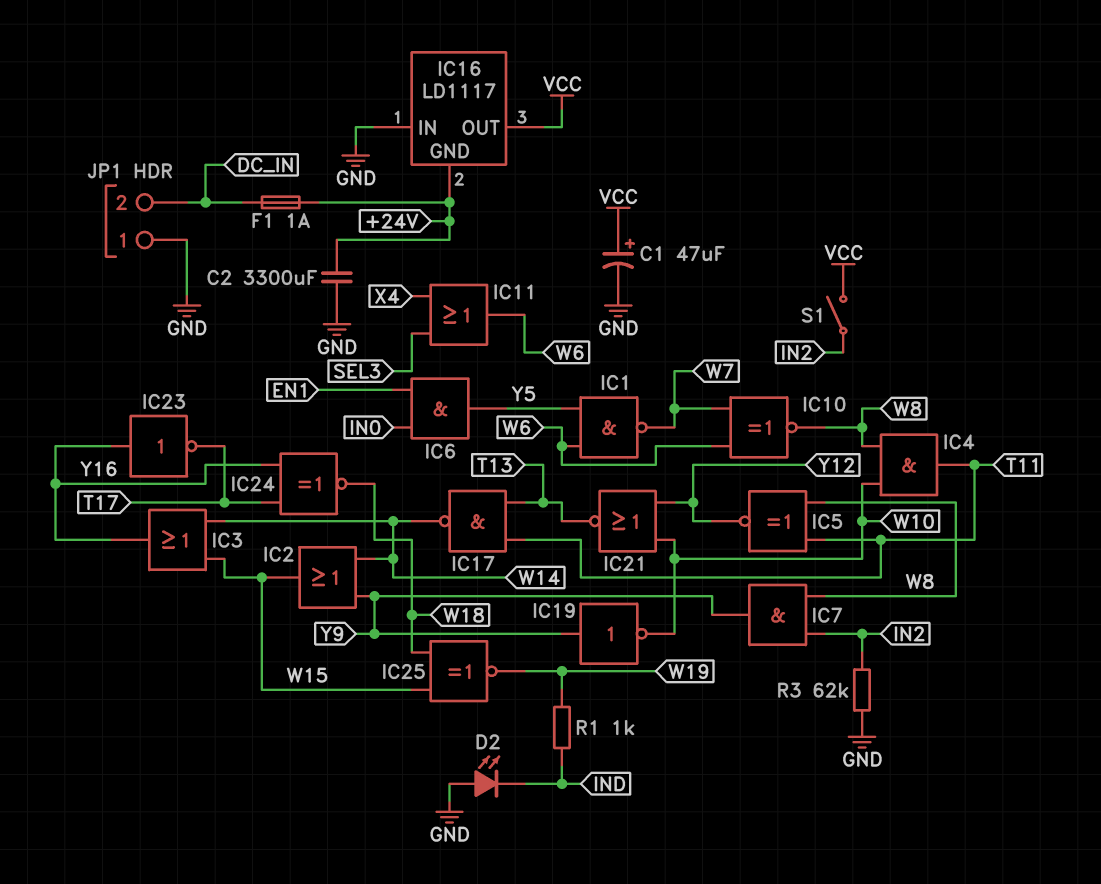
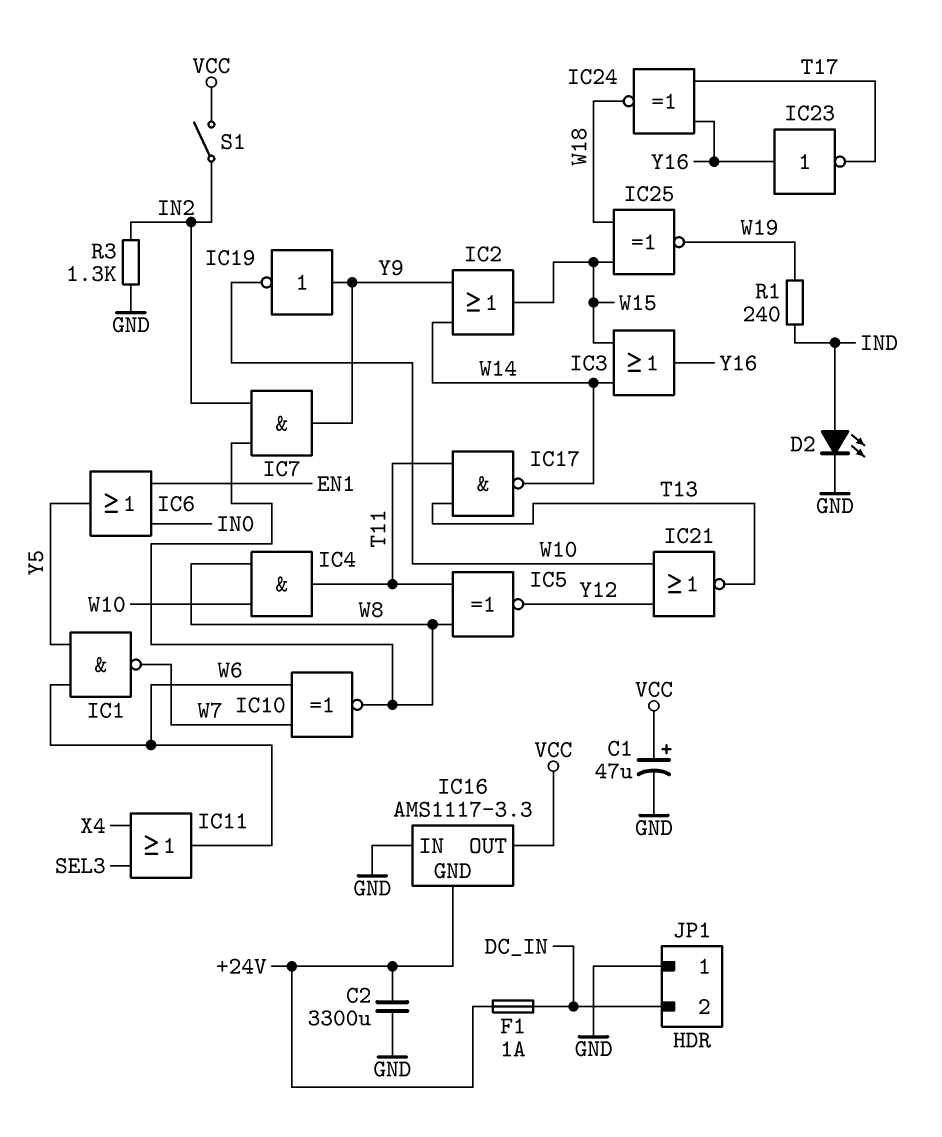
D2: LED (A GND, K IND) -> LED (A IND, K GND)
IC6: AND (in EN1, in IN0, out Y5) -> OR (in EN1, in IN0, out Y5)
IC16: LD1117 -> AMS1117-3.3
R1: 1k (IND, W19) -> 240 (IND, W19)
R3: 62k (GND, IN2) -> 1.3k (GND, IN2)

